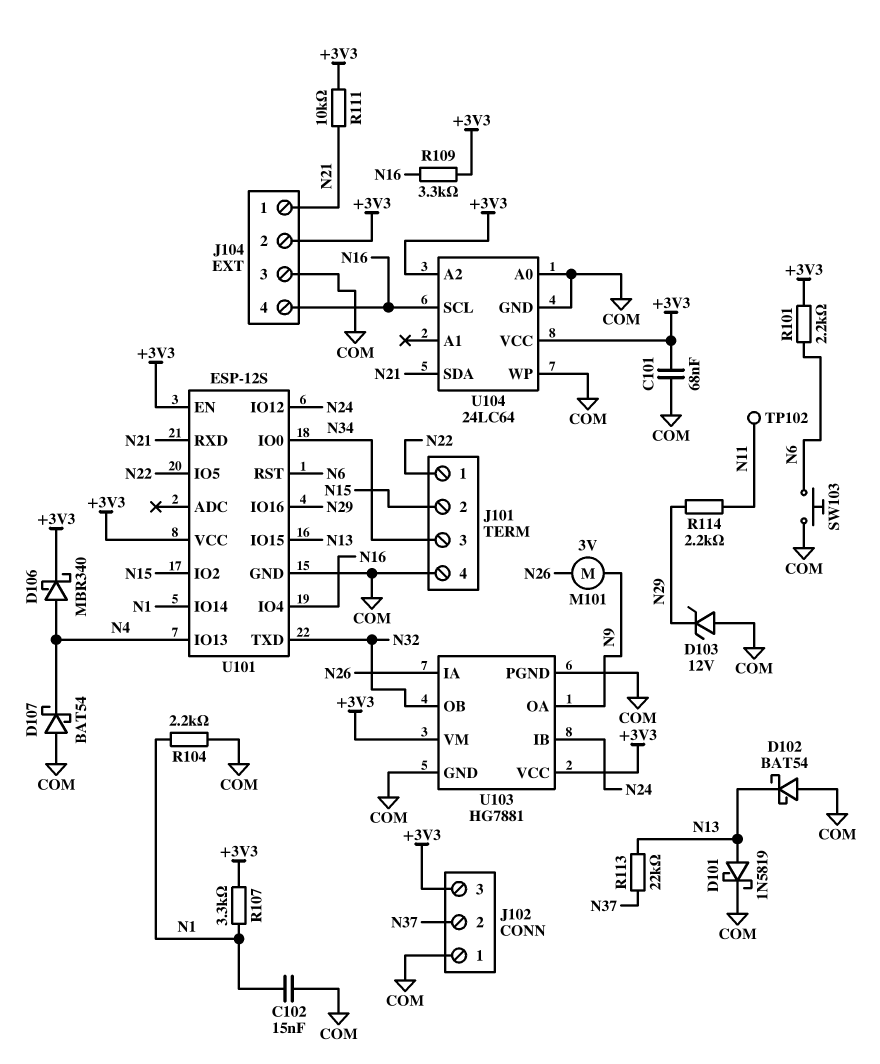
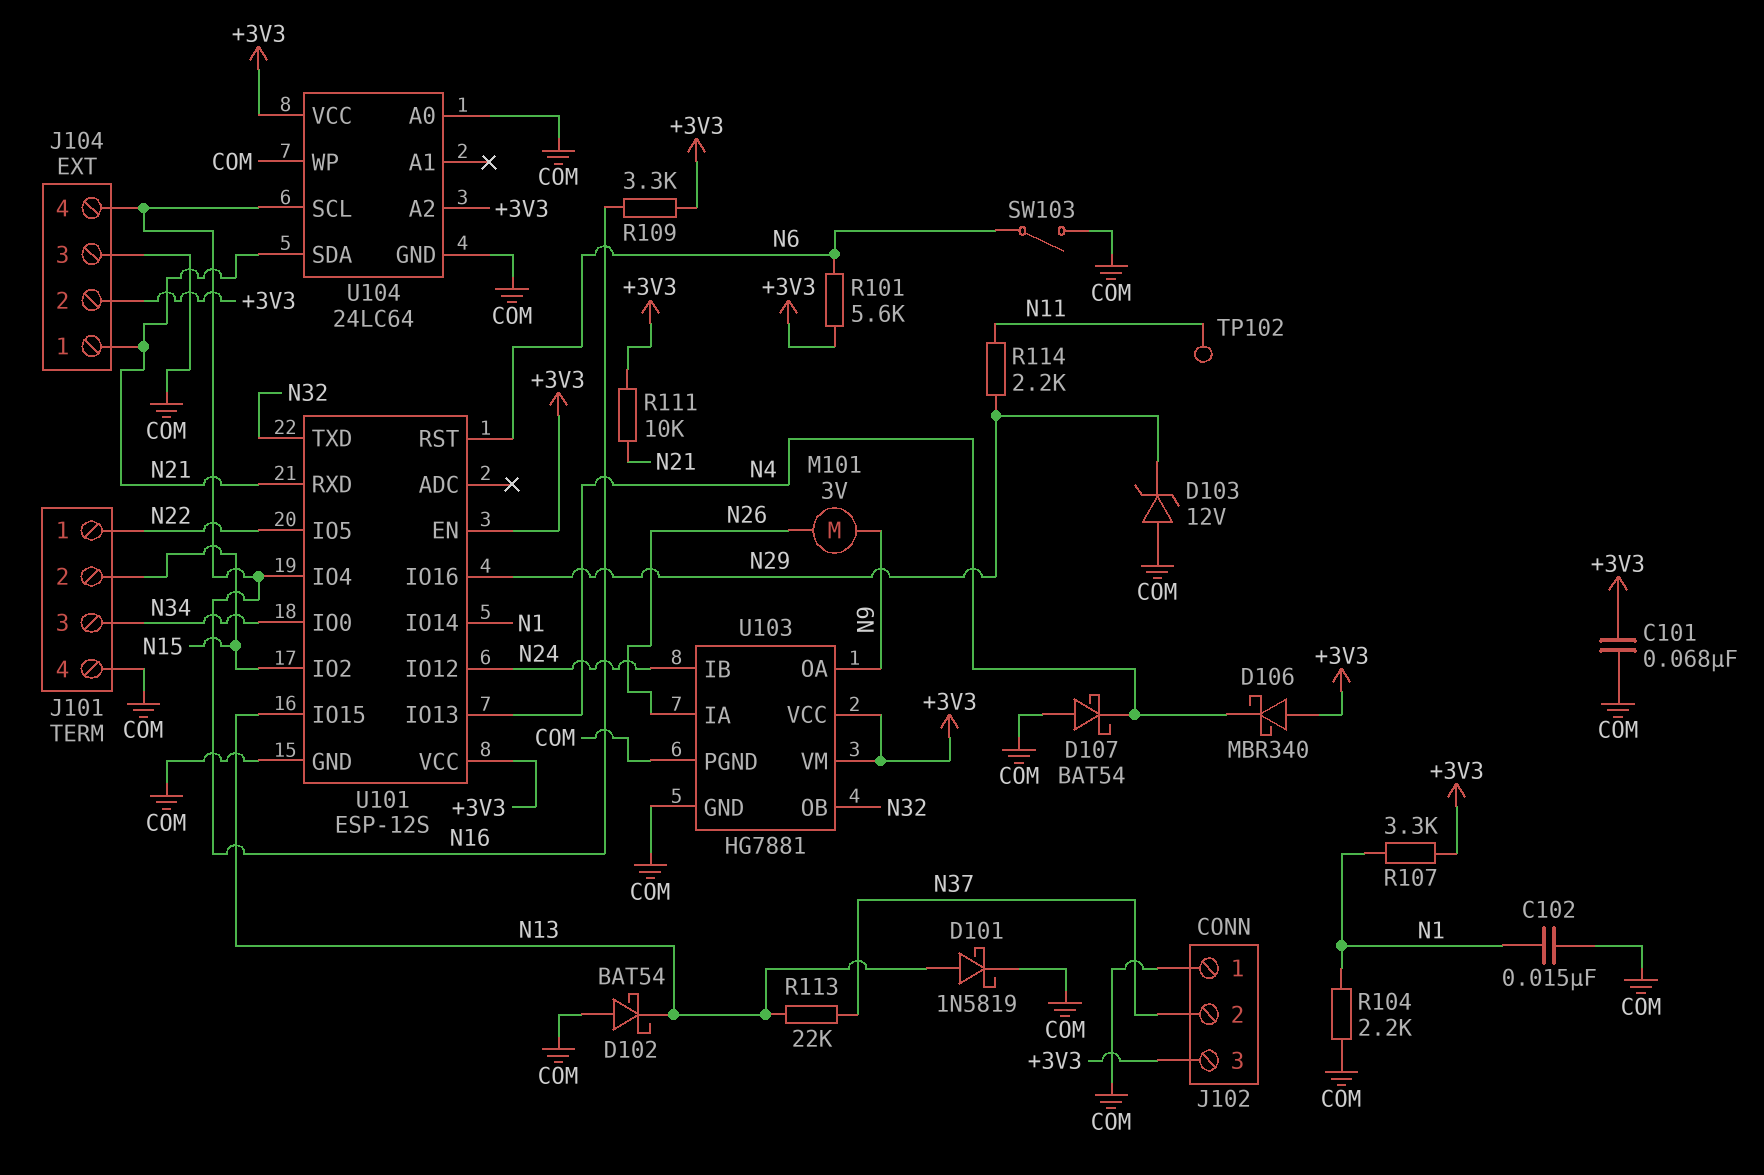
D106: schottky MBR340 (A N4, K +3V3) -> schottky MBR340 (A +3V3, K N4)
R101: 2.2k (+3V3, N6) -> 5.6k (+3V3, N6)
SW103: button (COM, N6) -> switch (COM, N6)

